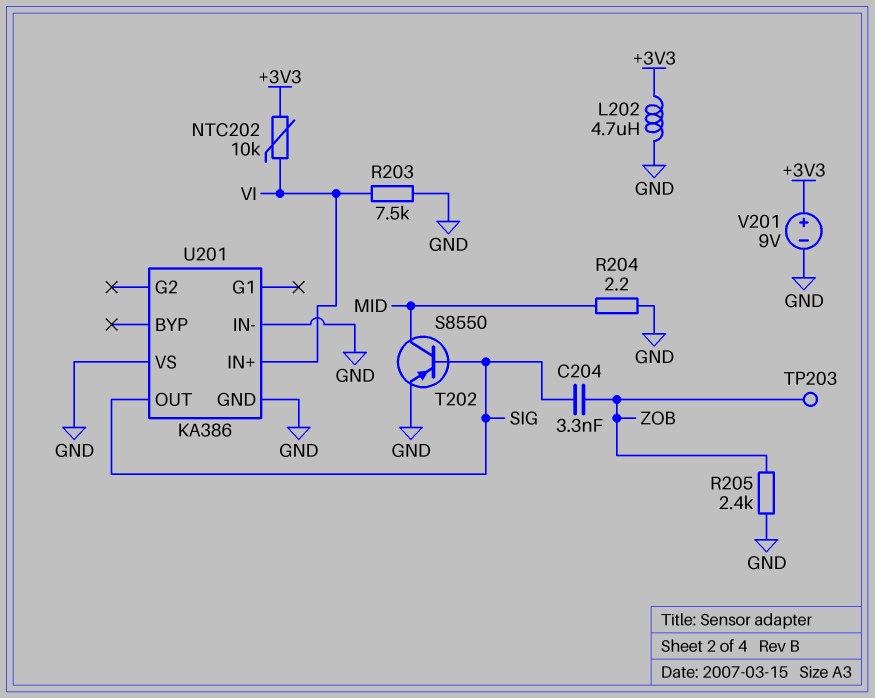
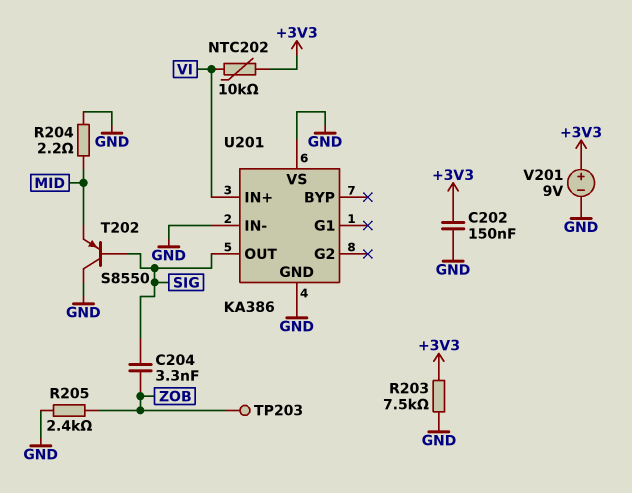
C202: none -> 150nF (+3V3, GND)
L202: 4.7uH (+3V3, GND) -> none
R203: 7.5k (GND, VI) -> 7.5k (+3V3, GND)
T202: PNP S8550 (B SIG, C MID, E GND) -> PNP S8550 (B SIG, C GND, E MID)

